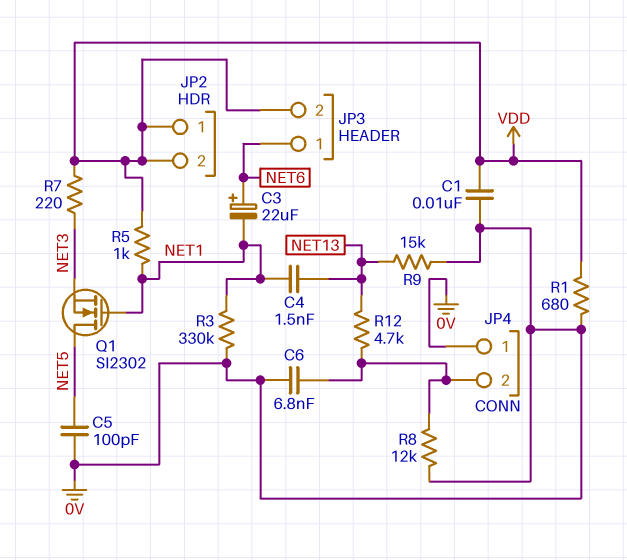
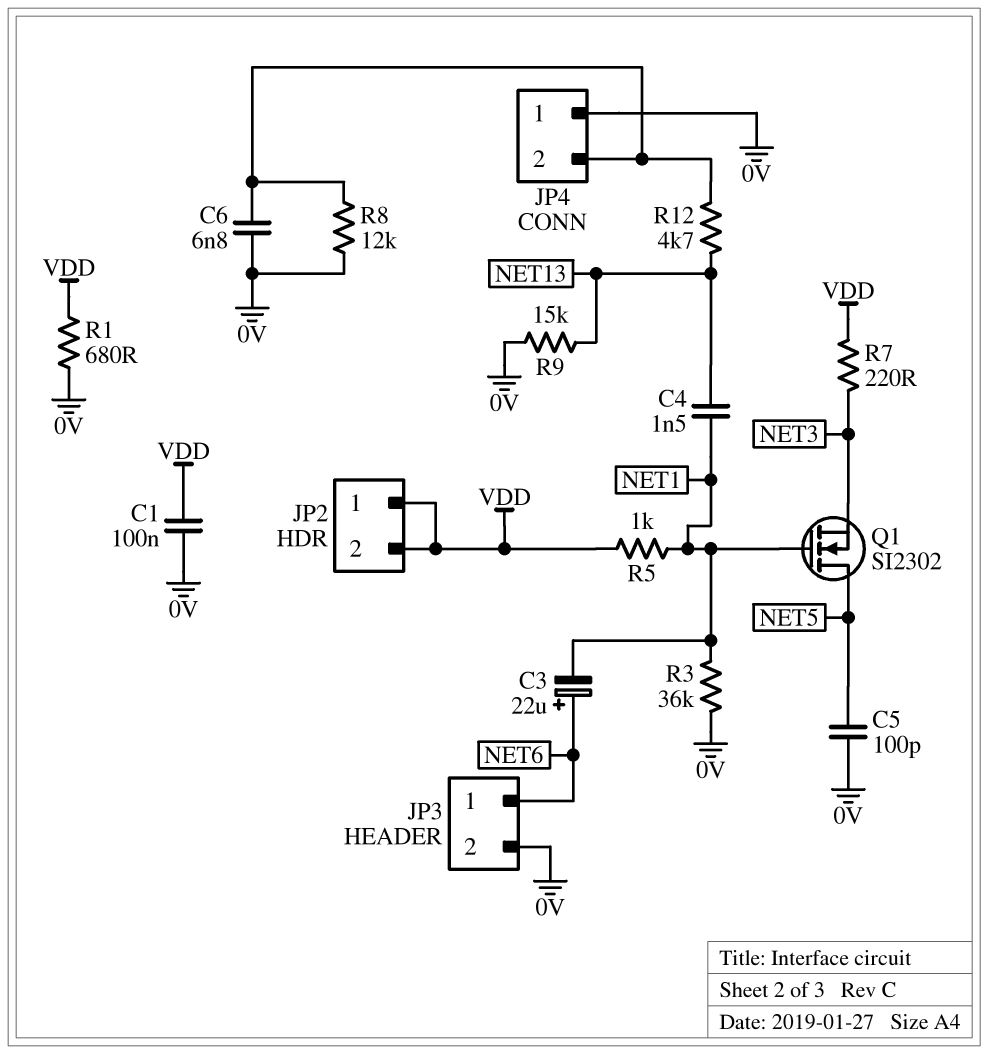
C1: 10nF (0V, VDD) -> 100nF (0V, VDD)
JP3 pin 2: VDD -> 0V
R3: 330k (0V, NET1) -> 36k (0V, NET1)

